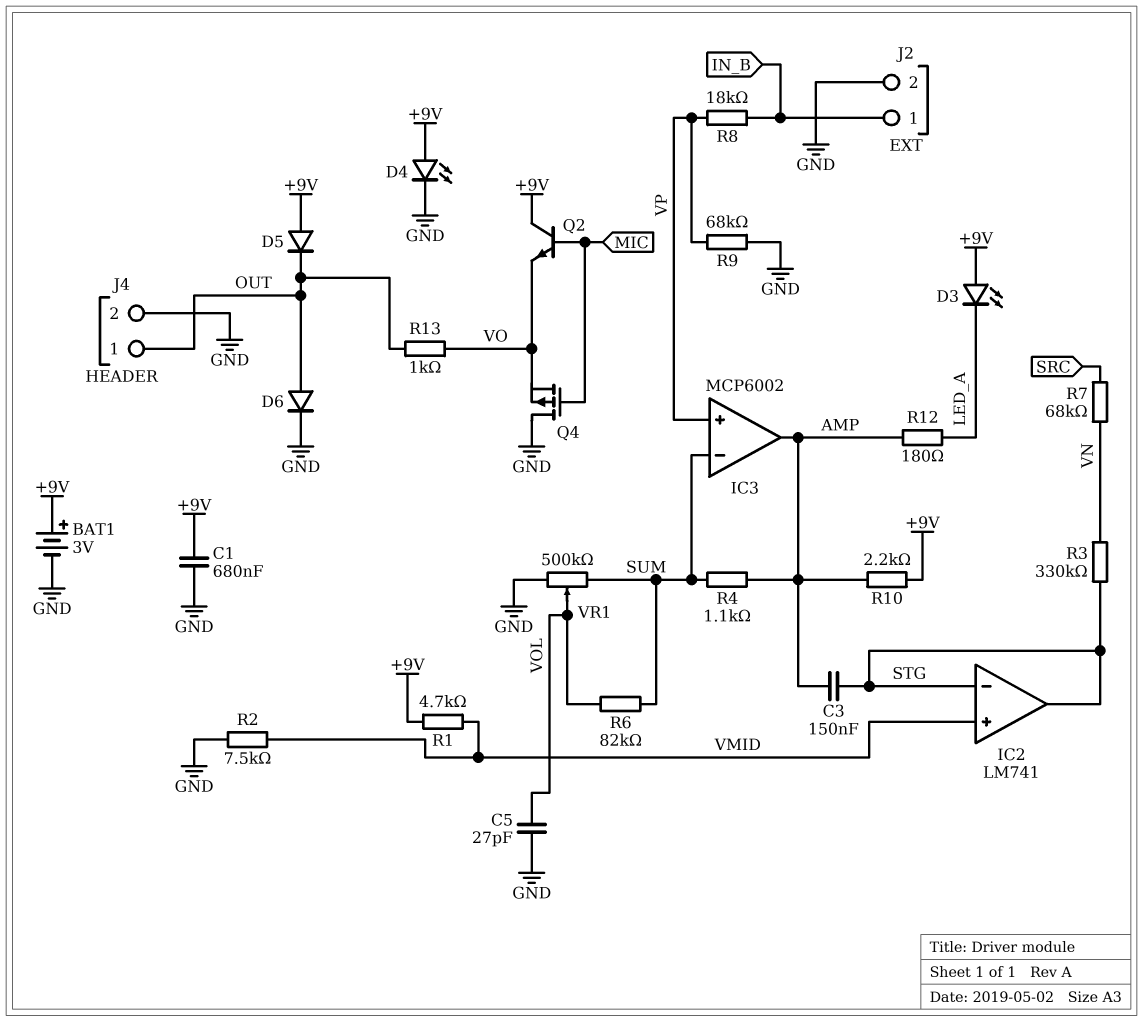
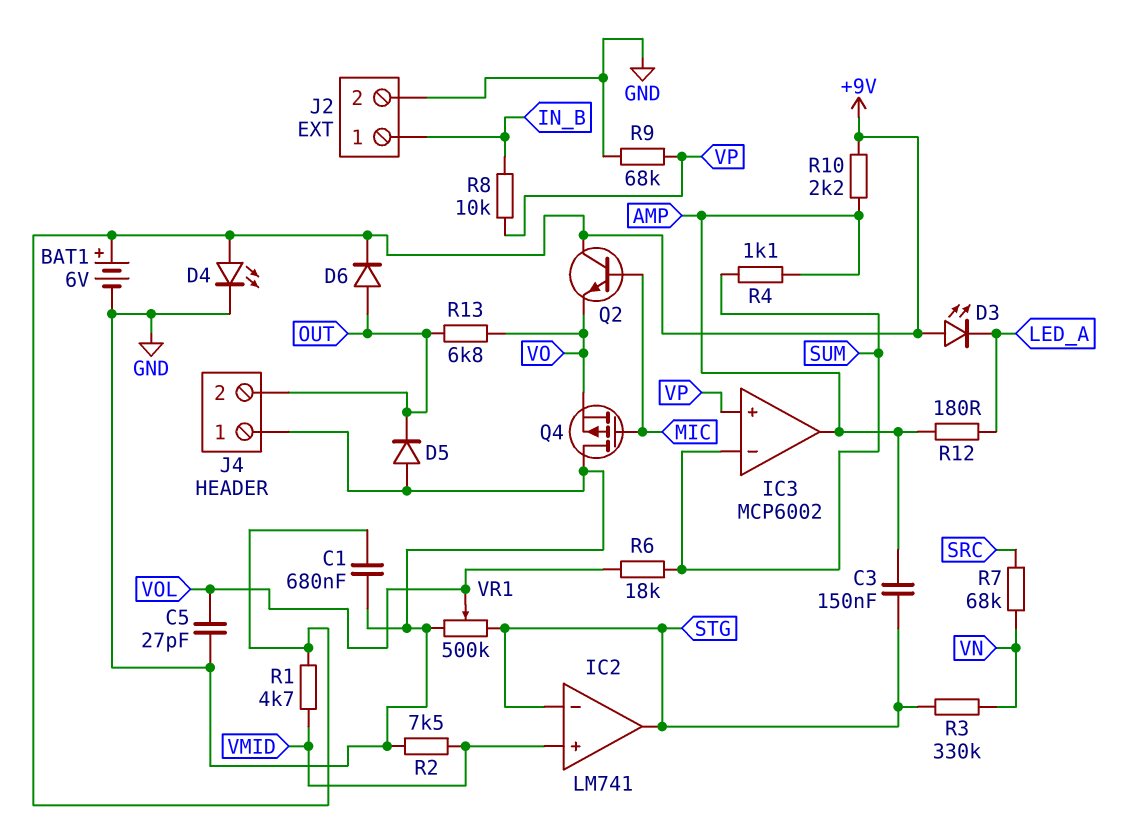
BAT1: 3V (plus +9V, minus GND) -> 6V (plus +9V, minus GND)
D5: diode (A +9V, K OUT) -> diode (A GND, K OUT)
D6: diode (A OUT, K GND) -> diode (A OUT, K +9V)
J4 pin 1: OUT -> GND
J4 pin 2: GND -> OUT
R6: 82k (SUM, VOL) -> 18k (SUM, VOL)
R8: 18k (IN_B, VP) -> 10k (IN_B, VP)
R13: 1k (OUT, VO) -> 6.8k (OUT, VO)
VR1: 500k (GND, SUM, wiper VOL) -> 500k (GND, STG, wiper VOL)

